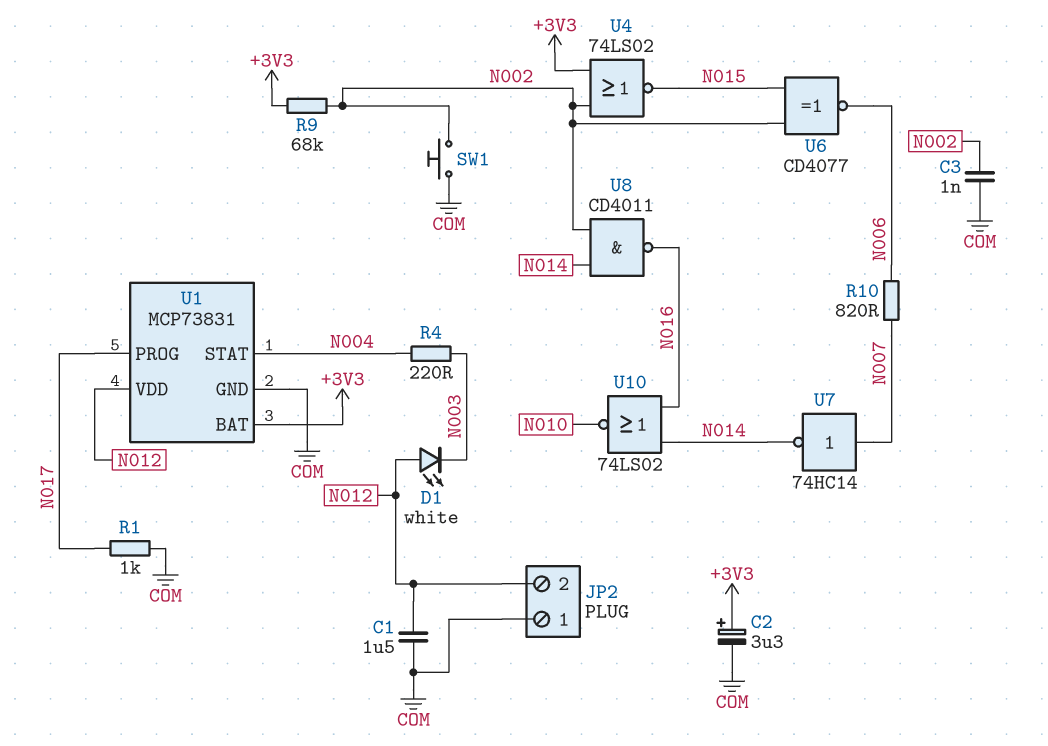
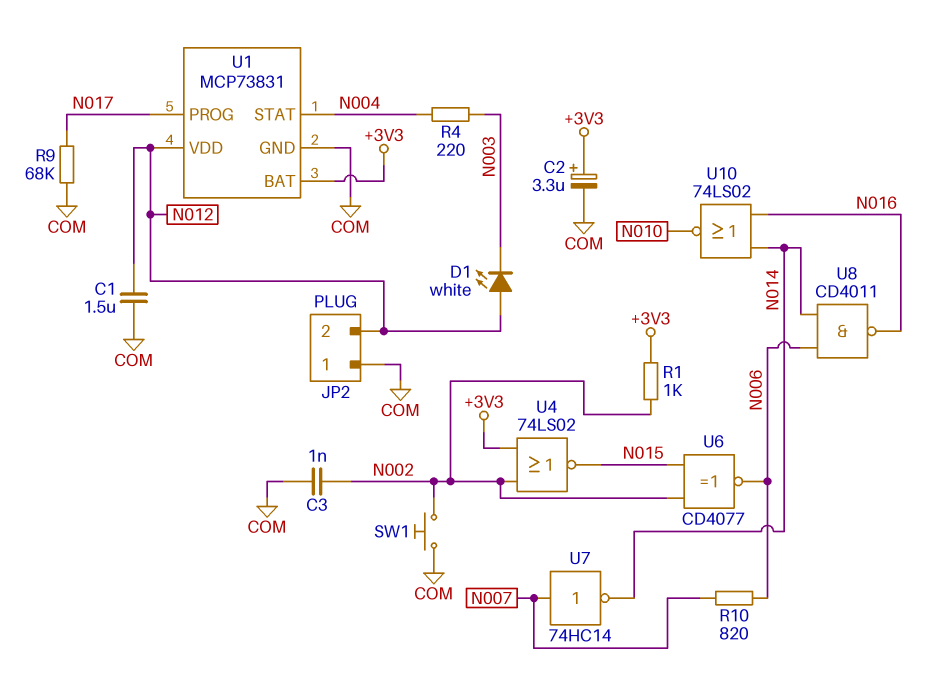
R1: 1k (COM, N017) -> 1k (+3V3, N002)
R9: 68k (+3V3, N002) -> 68k (COM, N017)
U8: NAND CD4011 (in N002, in N014, out N016) -> NAND CD4011 (in N006, in N014, out N016)

